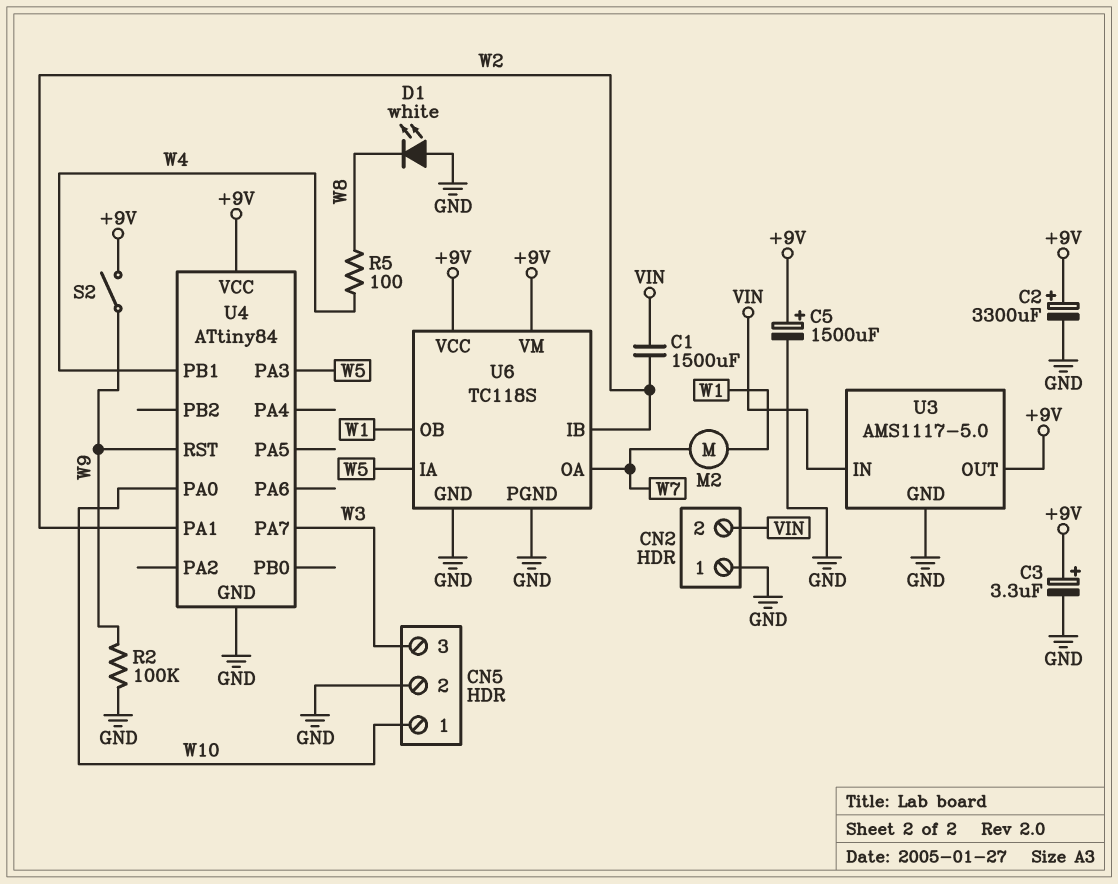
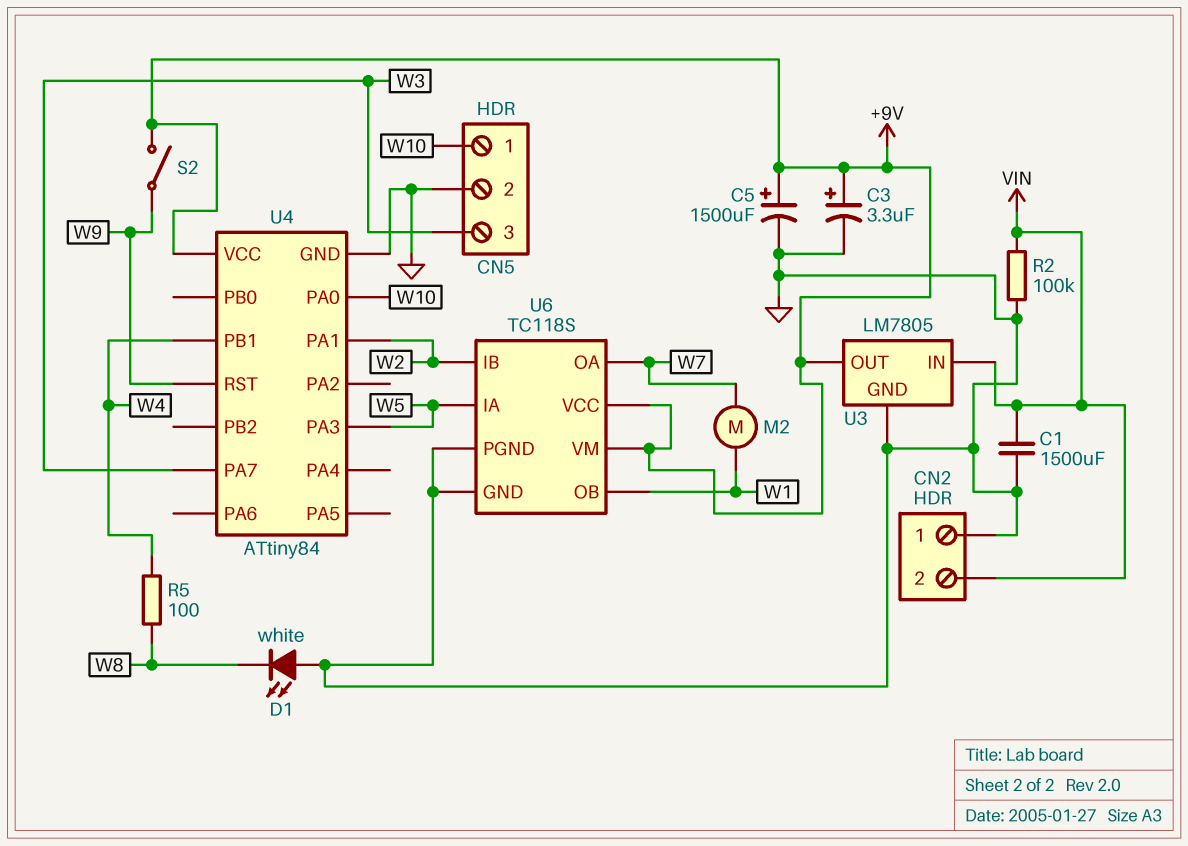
C1: 1500uF (VIN, W2) -> 1500uF (GND, VIN)
C2: 3300uF (plus +9V, minus GND) -> none
R2: 100k (GND, W9) -> 100k (GND, VIN)
U3: AMS1117-5.0 -> LM7805

